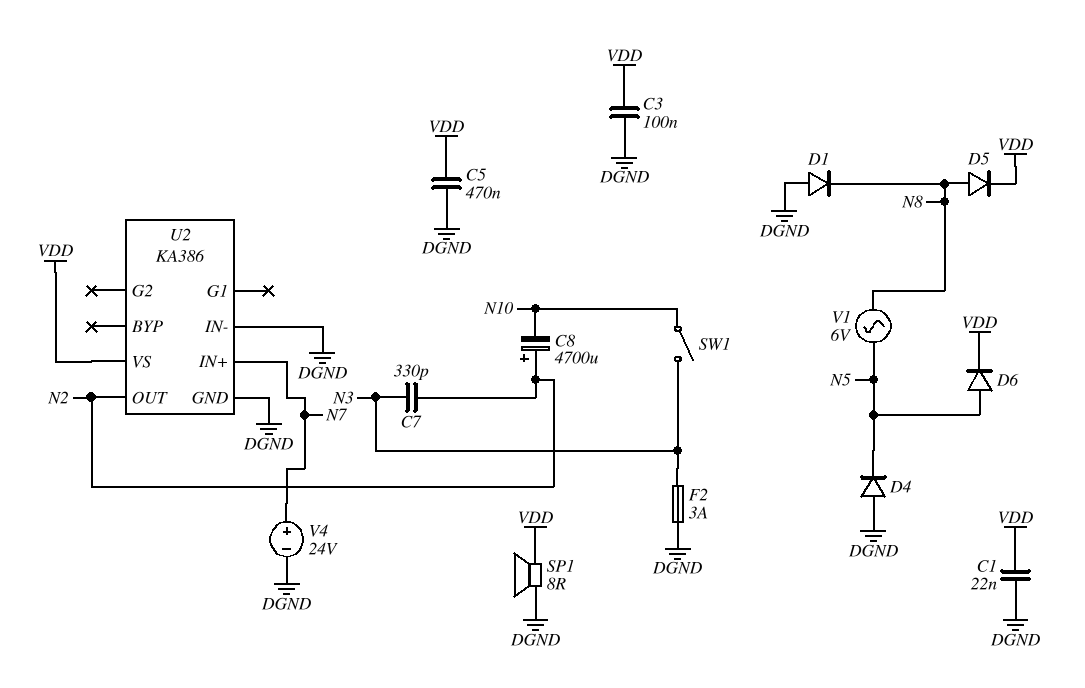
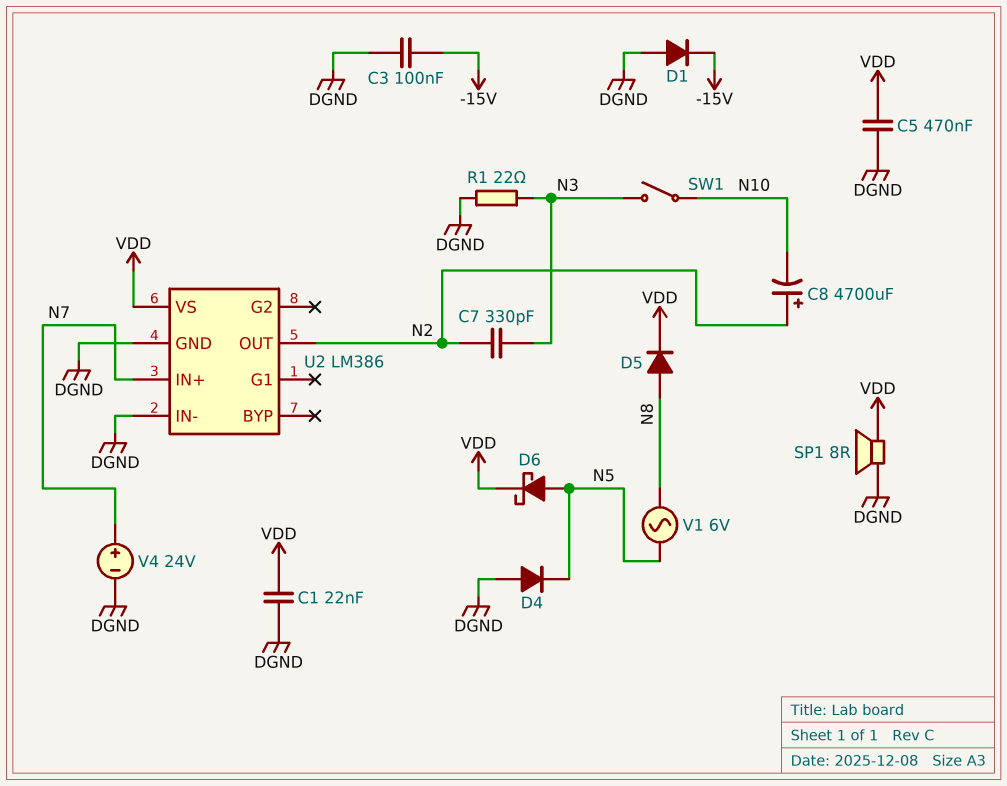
C3: 100nF (DGND, VDD) -> 100nF (-15V, DGND)
D1: diode (A DGND, K N8) -> diode (A DGND, K -15V)
D6: diode (A N5, K VDD) -> schottky (A N5, K VDD)
F2: 3A (DGND, N3) -> none
R1: none -> 22 (DGND, N3)
U2: KA386 -> LM386

